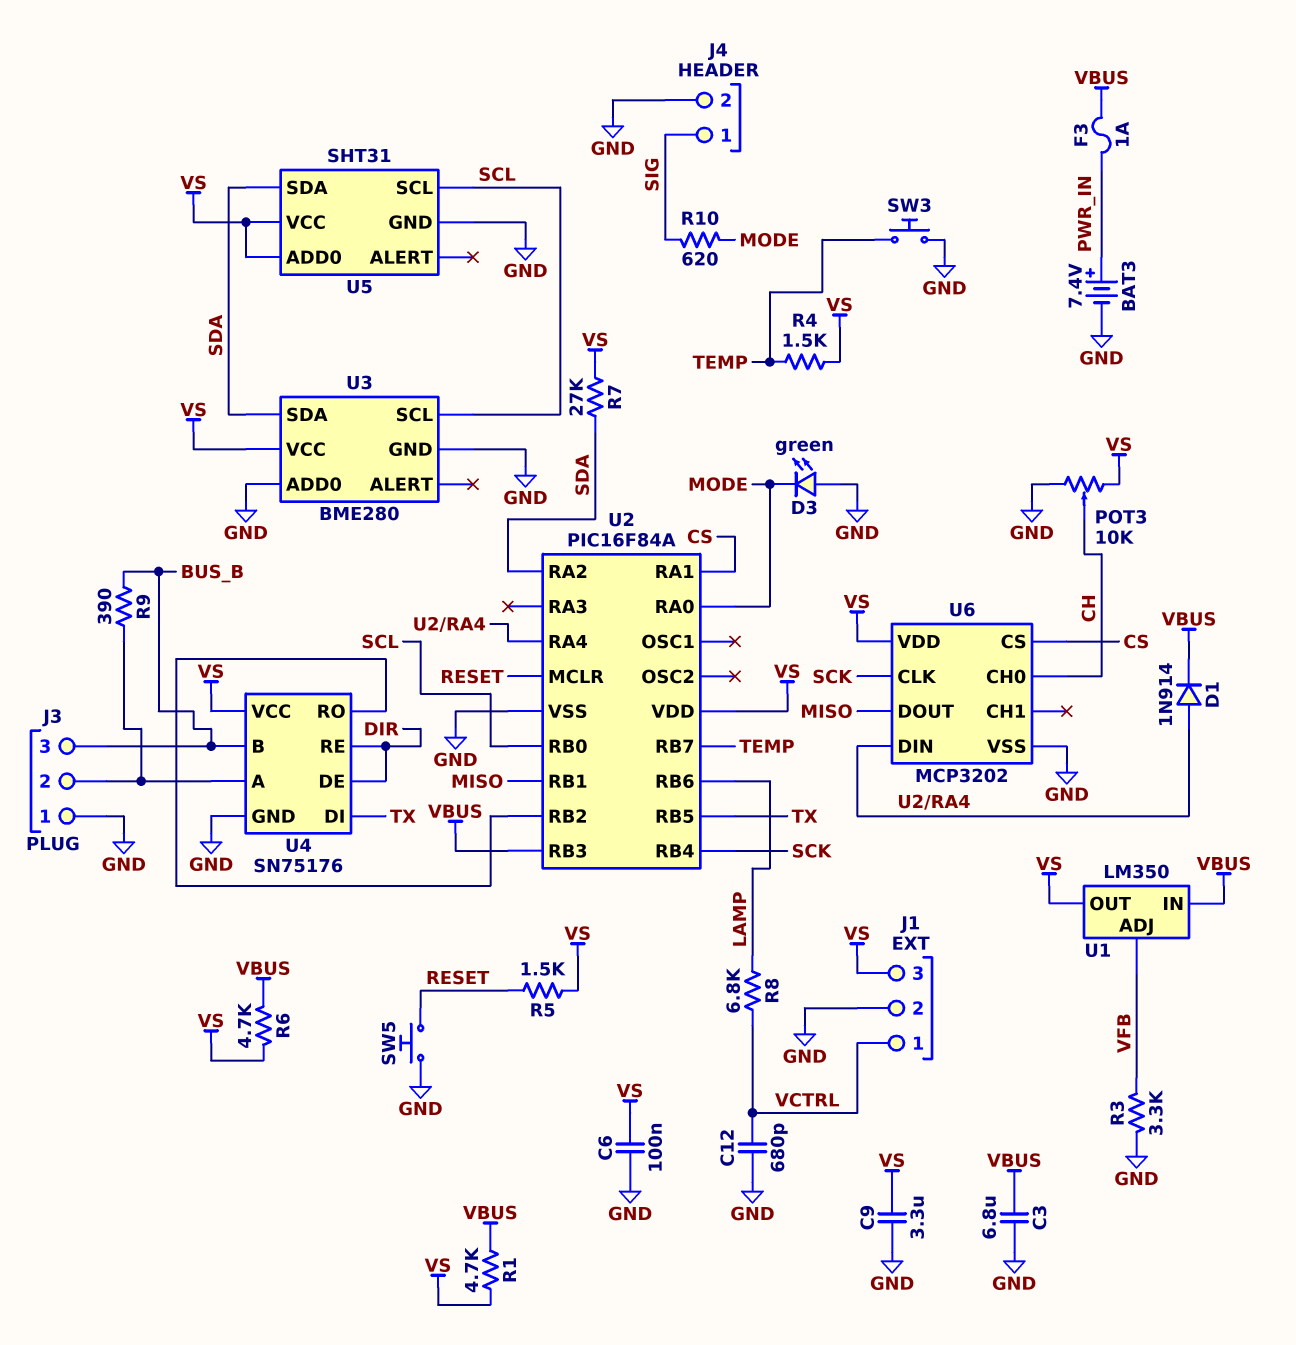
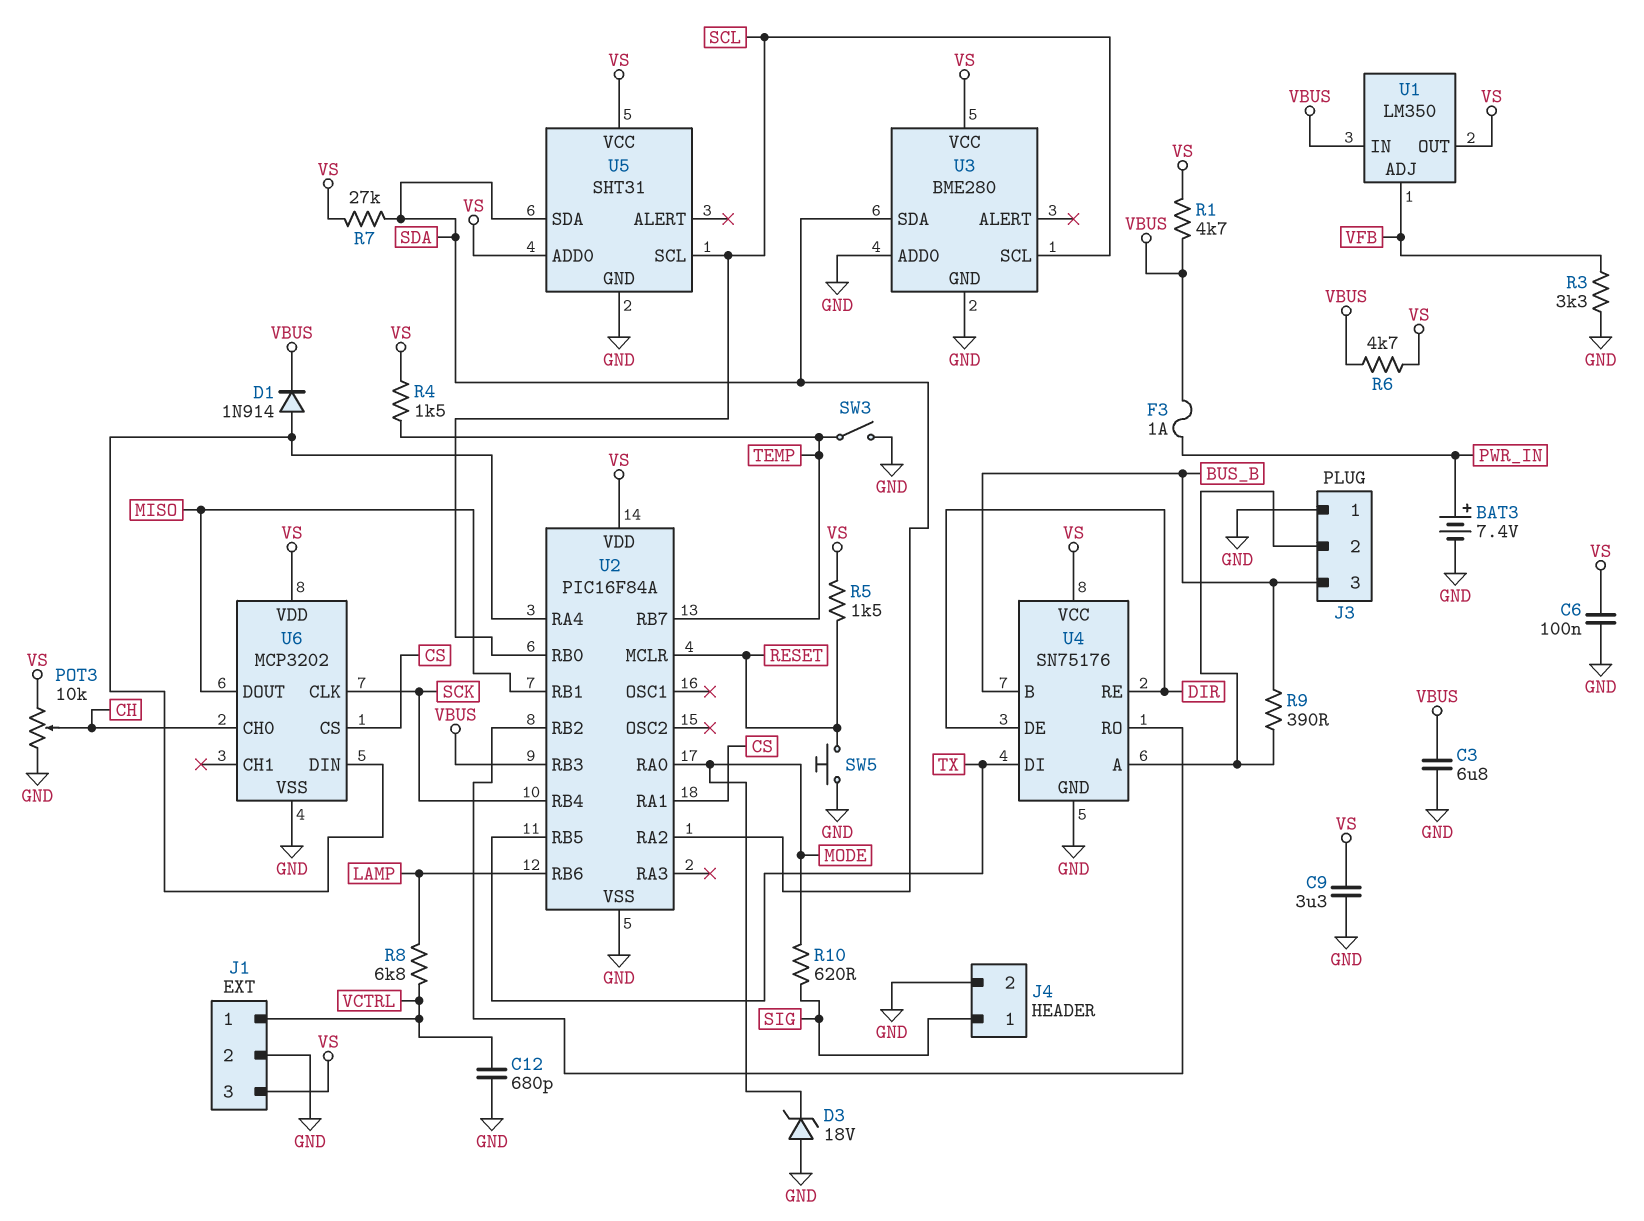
D3: LED green (A GND, K MODE) -> zener 18V (A GND, K MODE)
SW3: button (GND, TEMP) -> switch (GND, TEMP)

